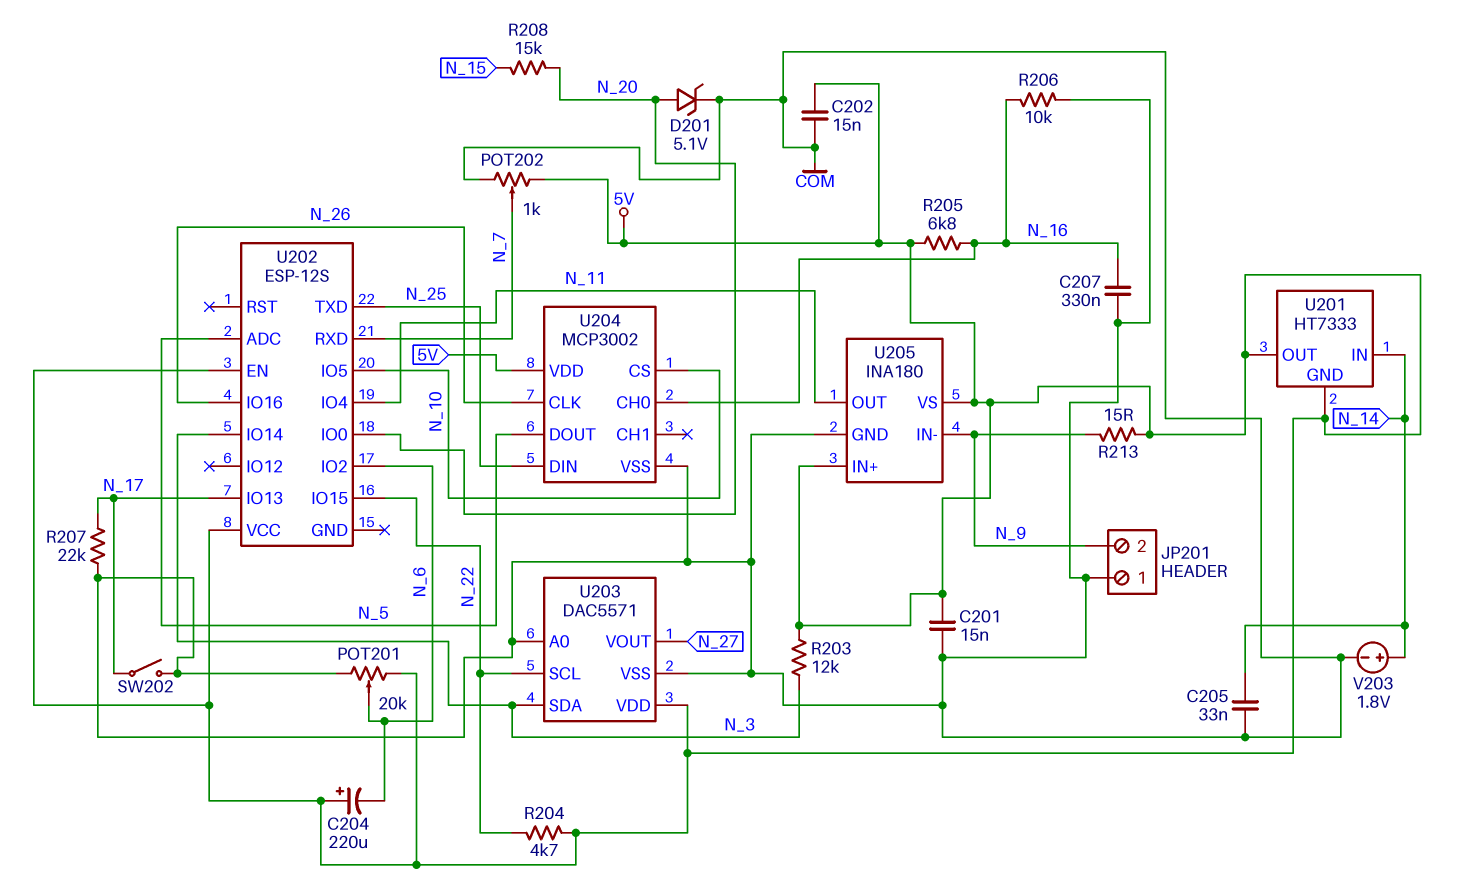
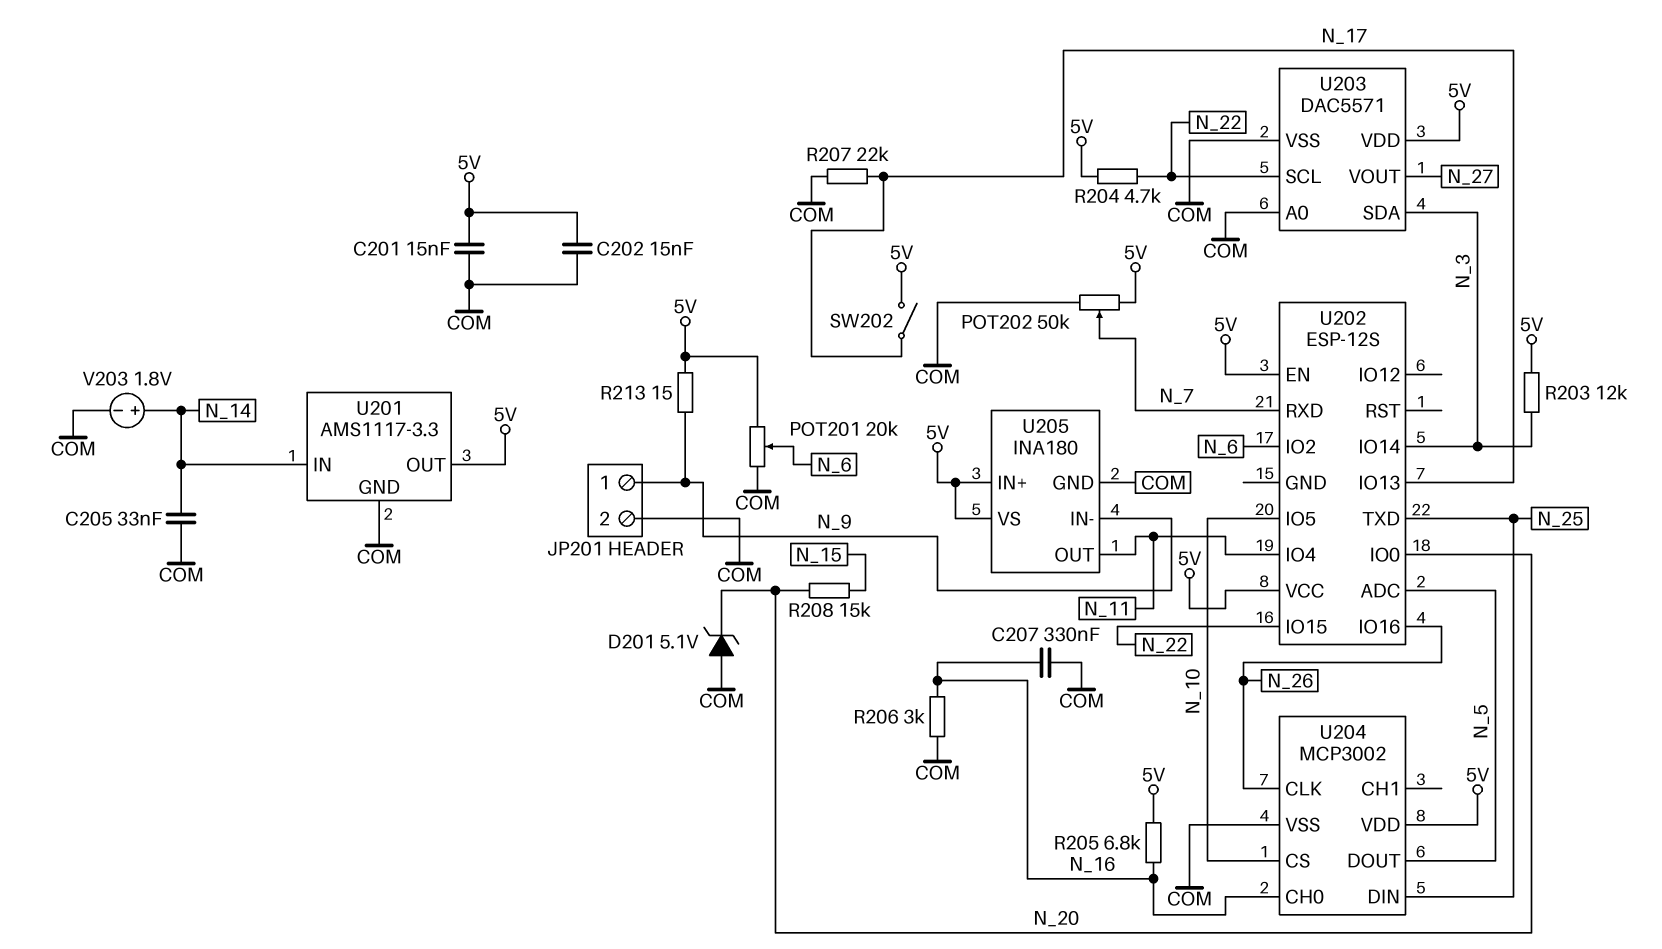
C204: 220uF (plus 5V, minus N_6) -> none
D201: zener 5.1V (A N_20, K COM) -> zener 5.1V (A COM, K N_20)
JP201 pin 1: COM -> N_9
JP201 pin 2: N_9 -> COM
POT202: 1k (5V, COM, wiper N_7) -> 50k (5V, COM, wiper N_7)
R206: 10k (COM, N_16) -> 3k (COM, N_16)
SW202: switch (COM, N_17) -> switch (5V, N_17)
U201: HT7333 -> AMS1117-3.3
U201 pin GND: 5V -> COM

